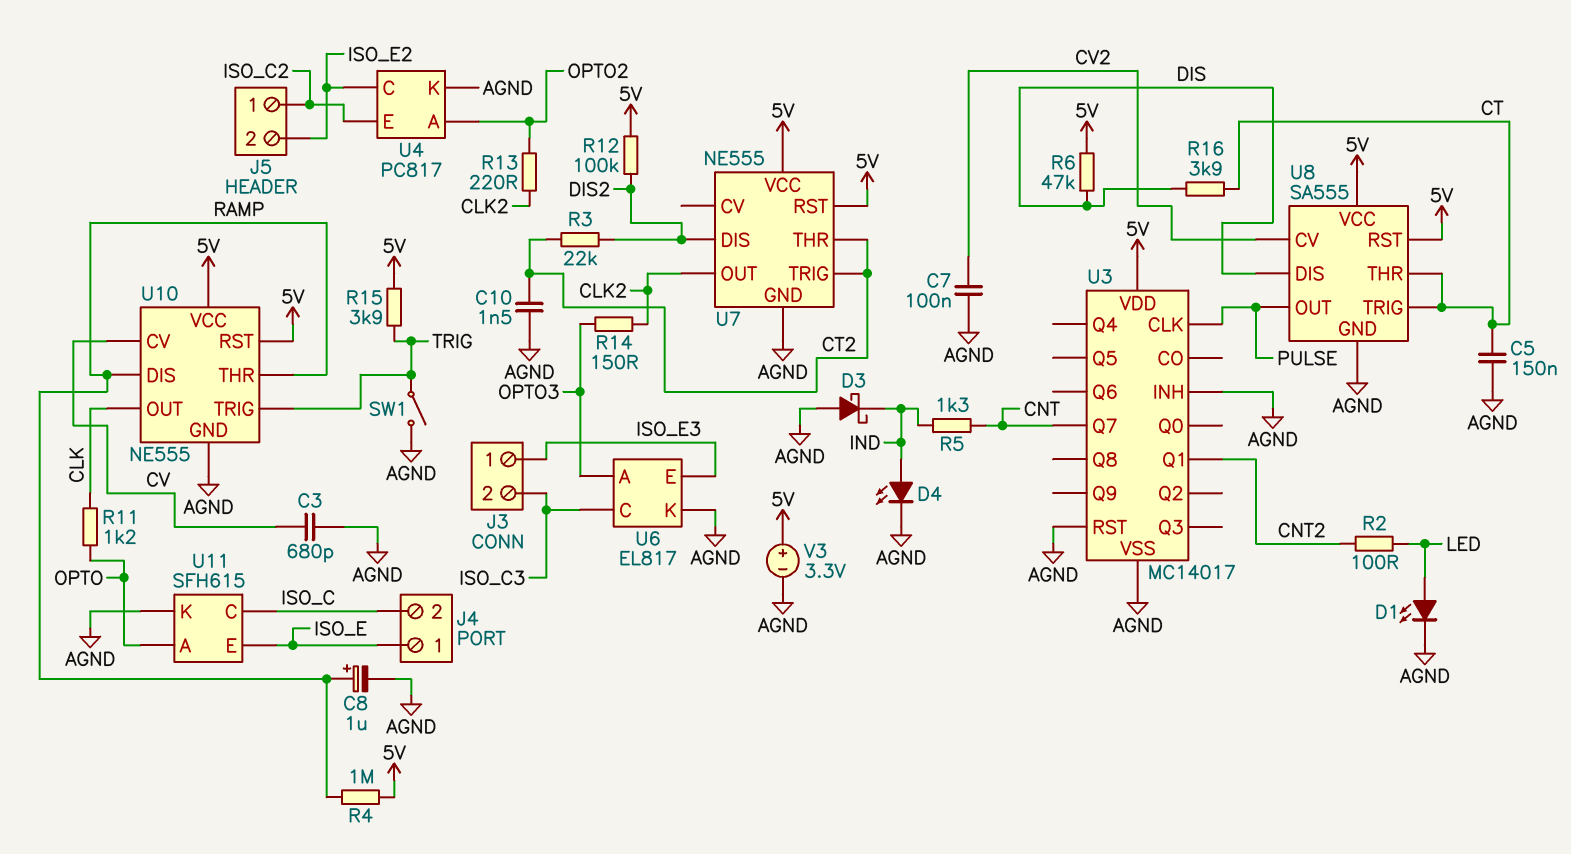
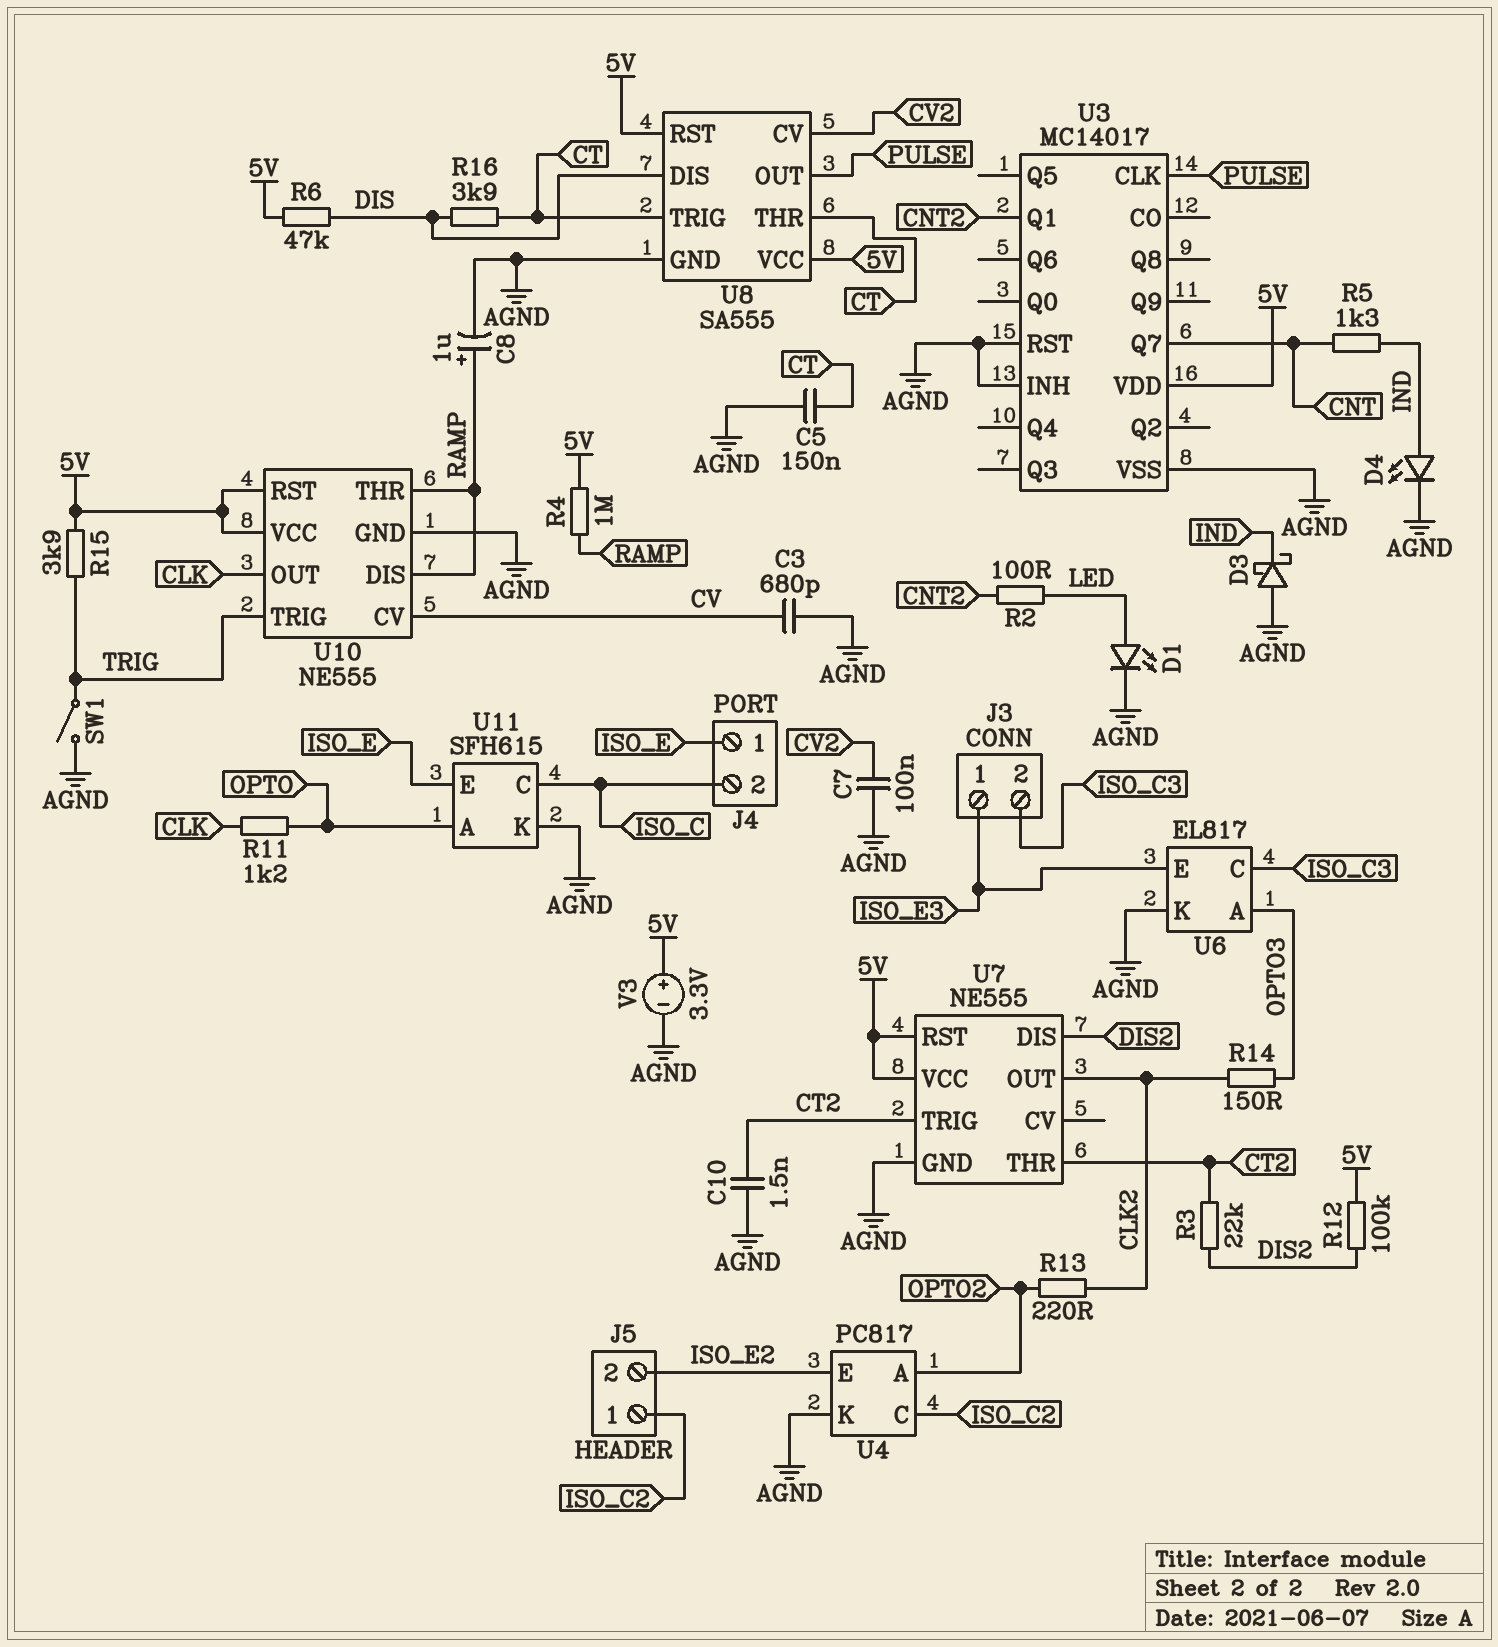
U4 pin C: ISO_E2 -> ISO_C2
U4 pin E: ISO_C2 -> ISO_E2

